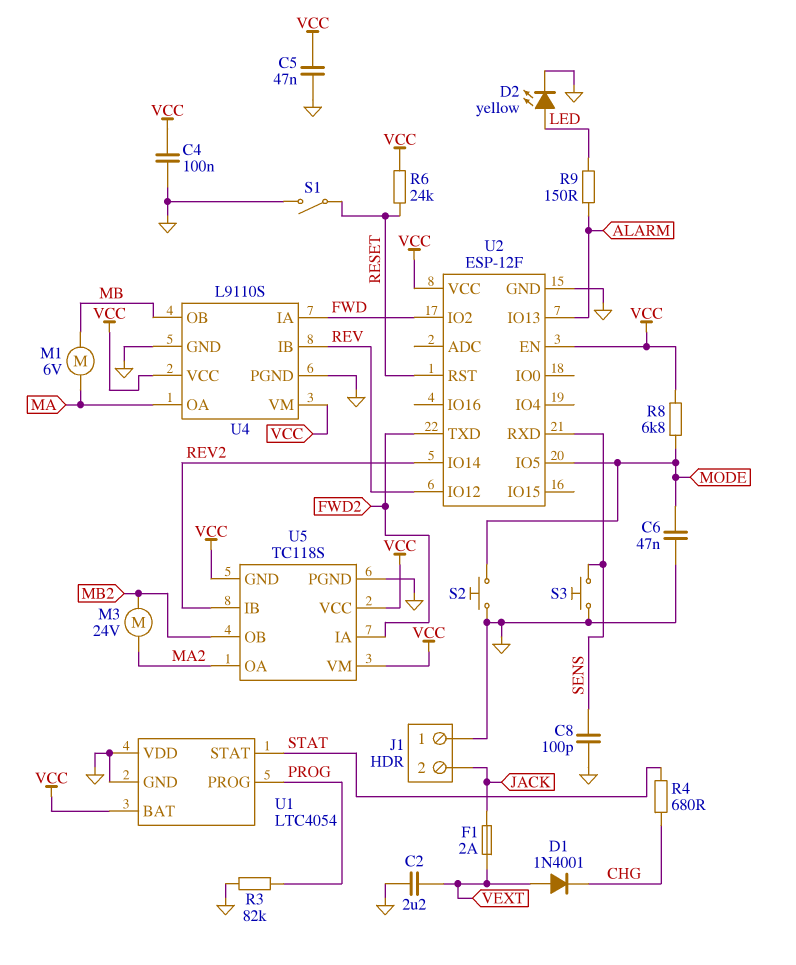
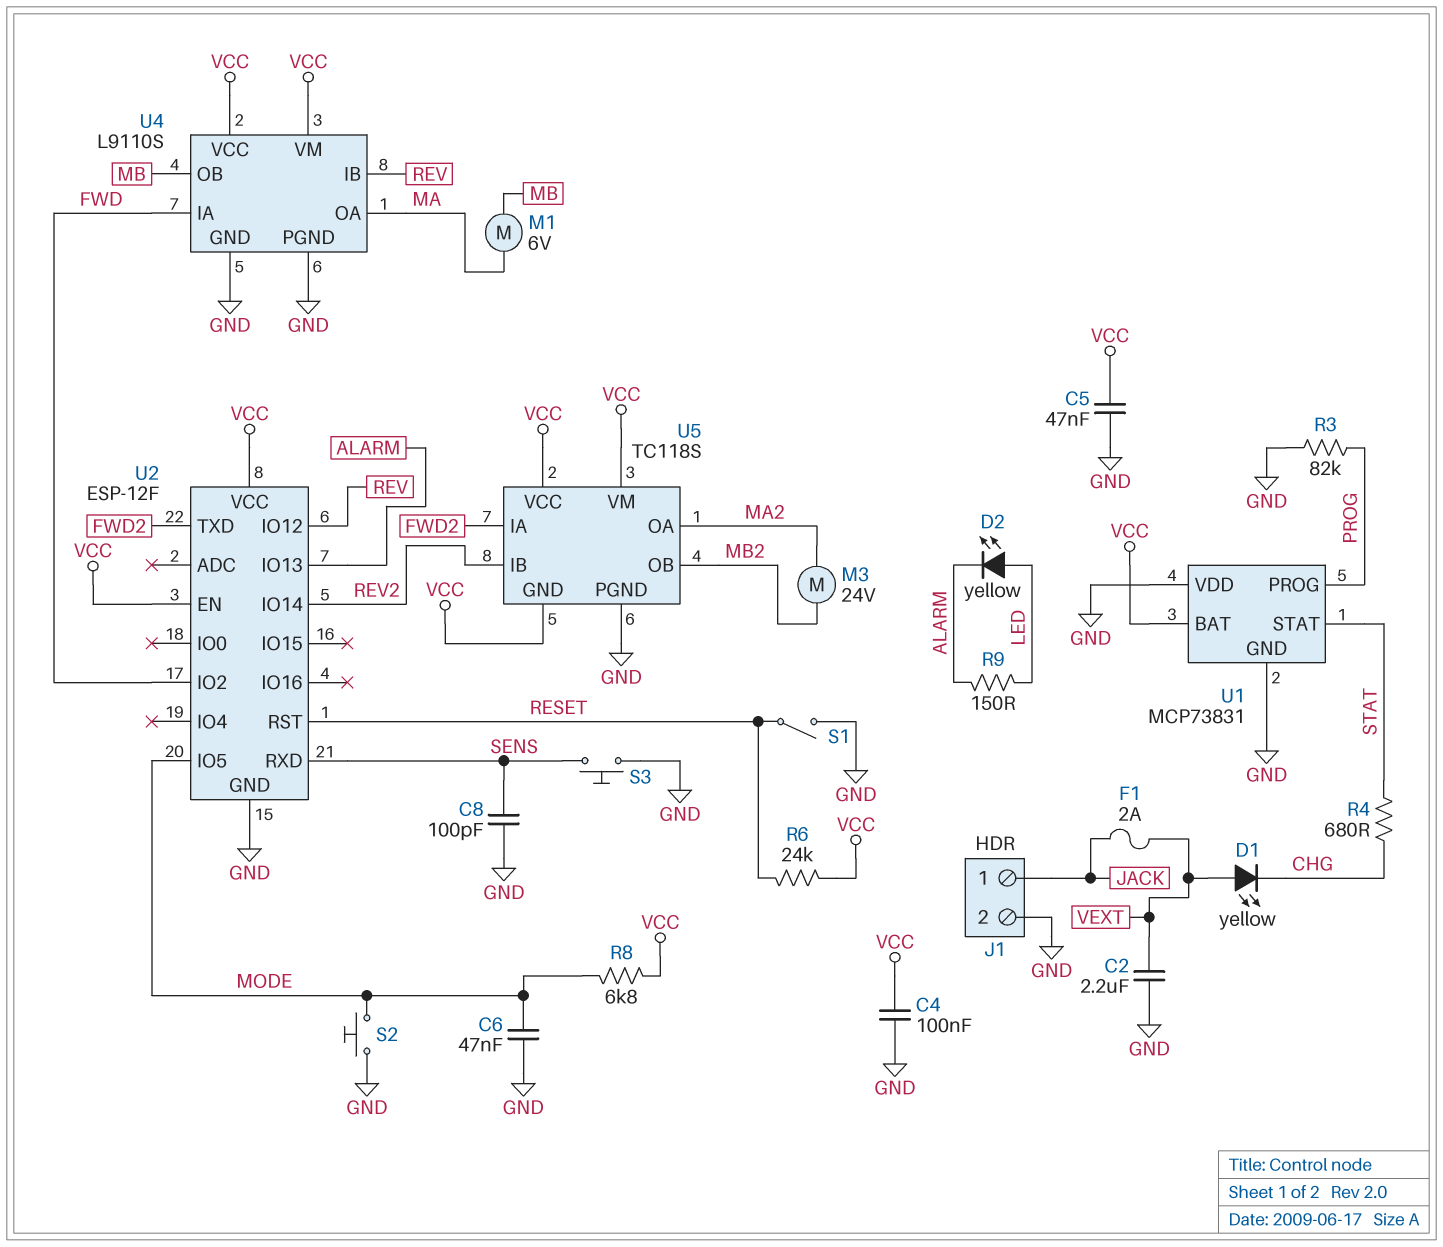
D1: diode 1N4001 (A VEXT, K CHG) -> LED yellow (A VEXT, K CHG)
D2: LED yellow (A LED, K GND) -> LED yellow (A LED, K ALARM)
J1 pin 1: GND -> JACK
J1 pin 2: JACK -> GND
U1: LTC4054 -> MCP73831

